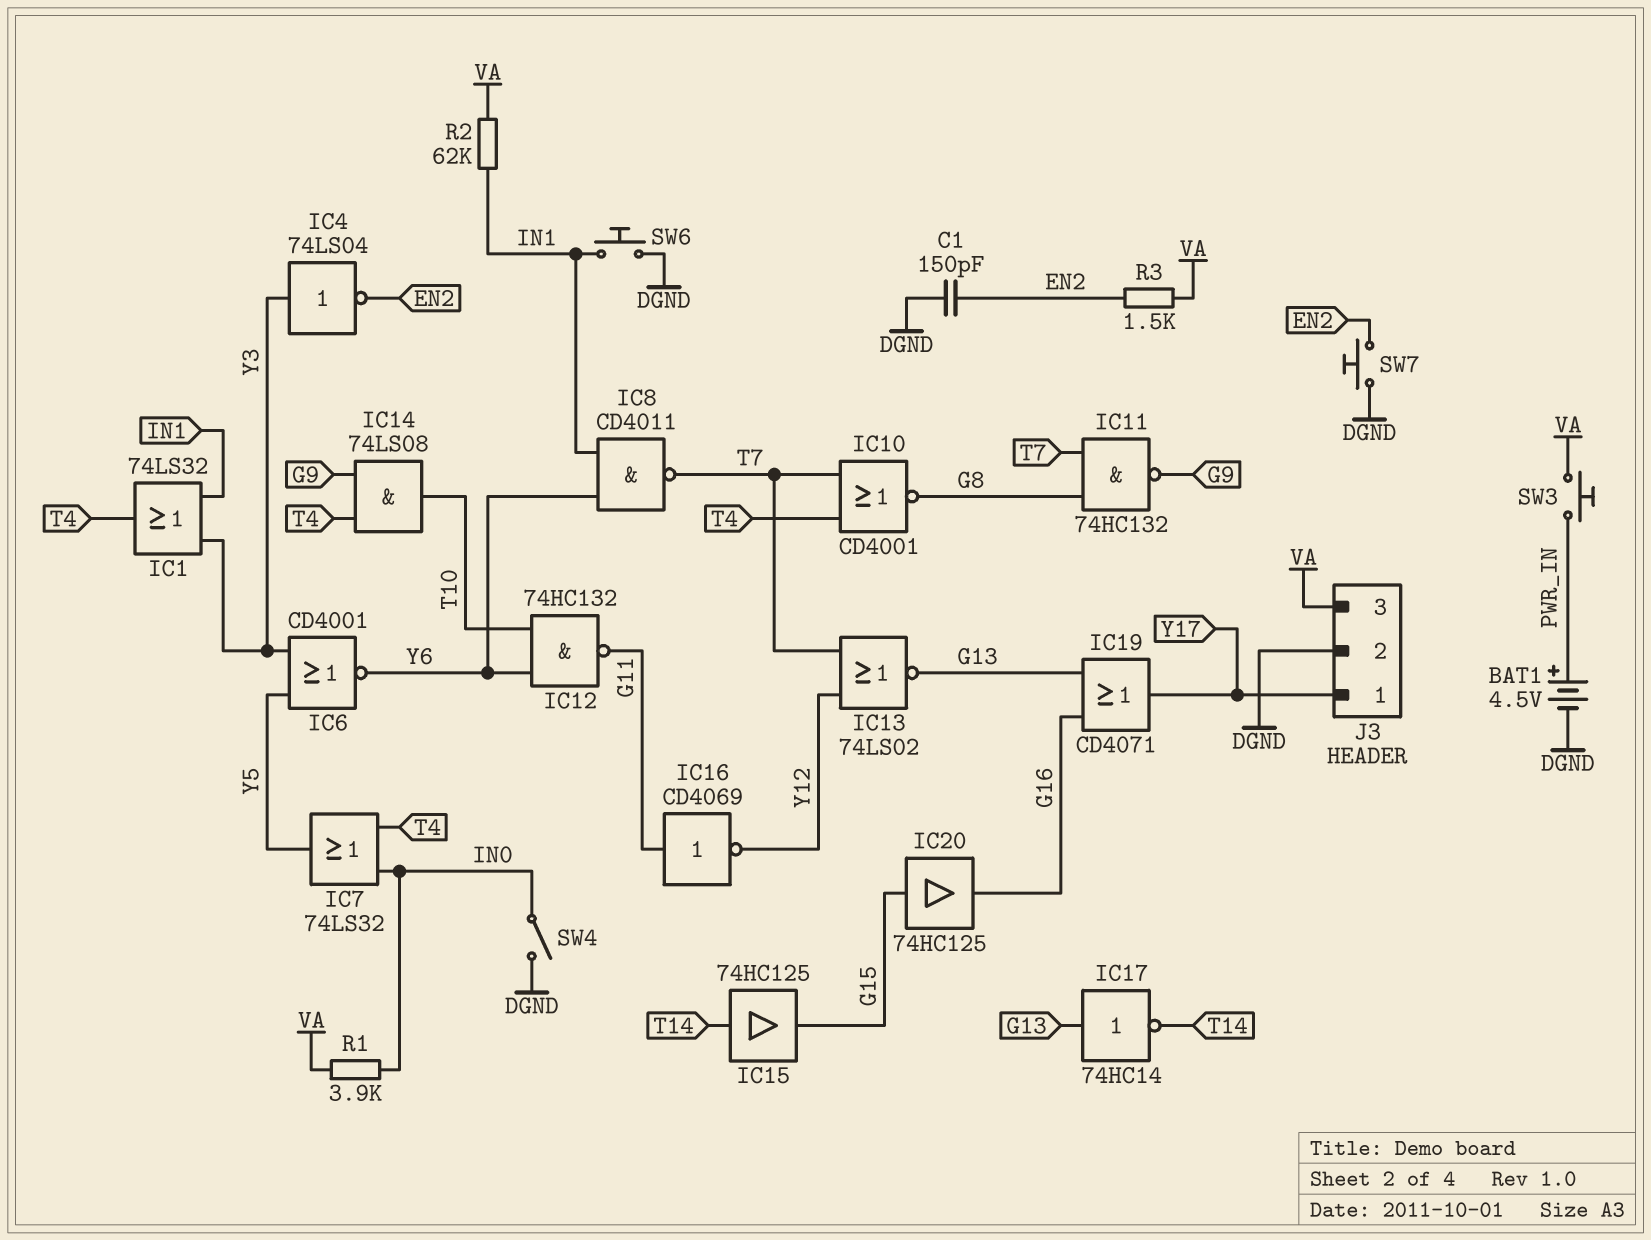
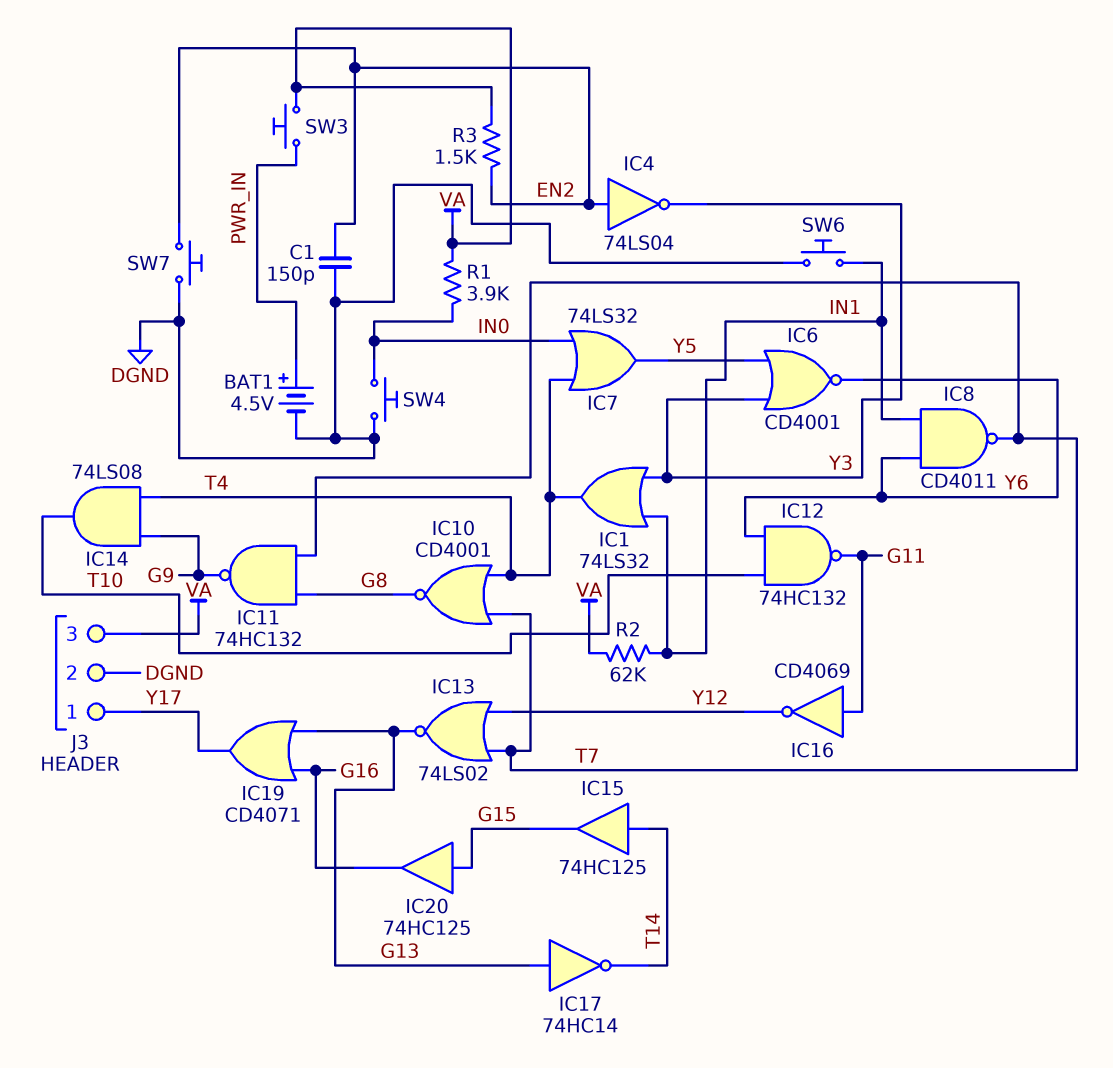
IC4: NOT 74LS04 (in Y3, out EN2) -> NOT 74LS04 (in EN2, out Y3)
SW4: switch (DGND, IN0) -> button (DGND, IN0)

